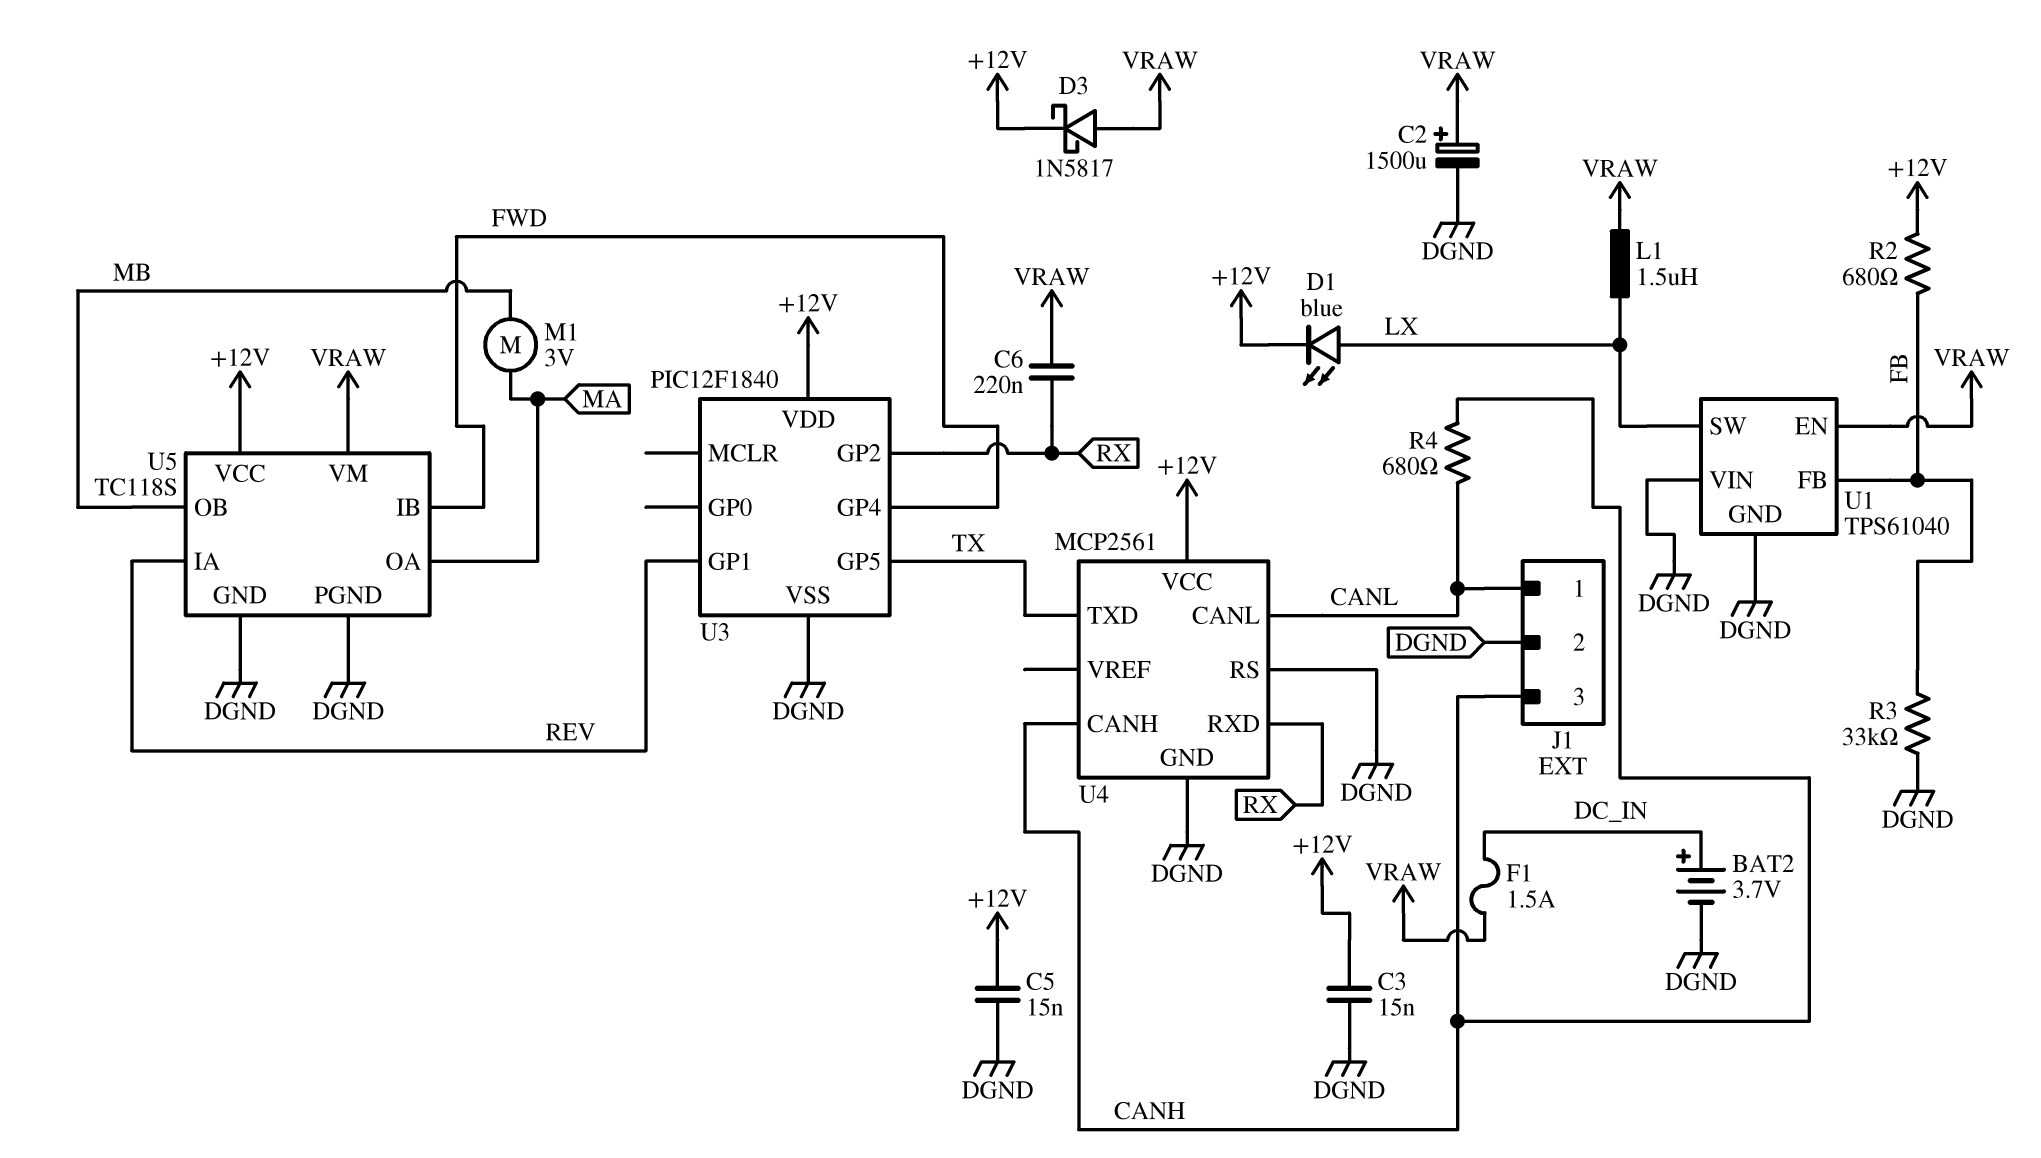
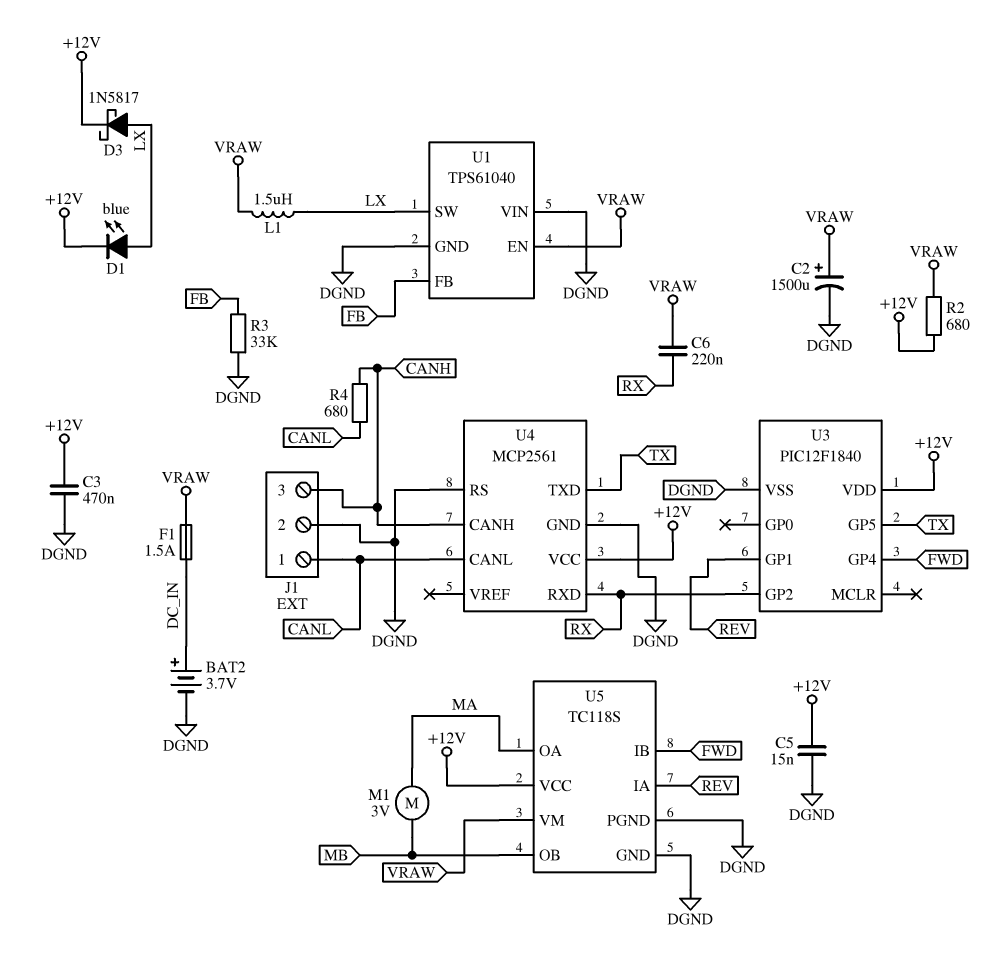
C3: 15nF (+12V, DGND) -> 470nF (+12V, DGND)
D3: schottky 1N5817 (A VRAW, K +12V) -> schottky 1N5817 (A LX, K +12V)
R2: 680 (+12V, FB) -> 680 (+12V, VRAW)

